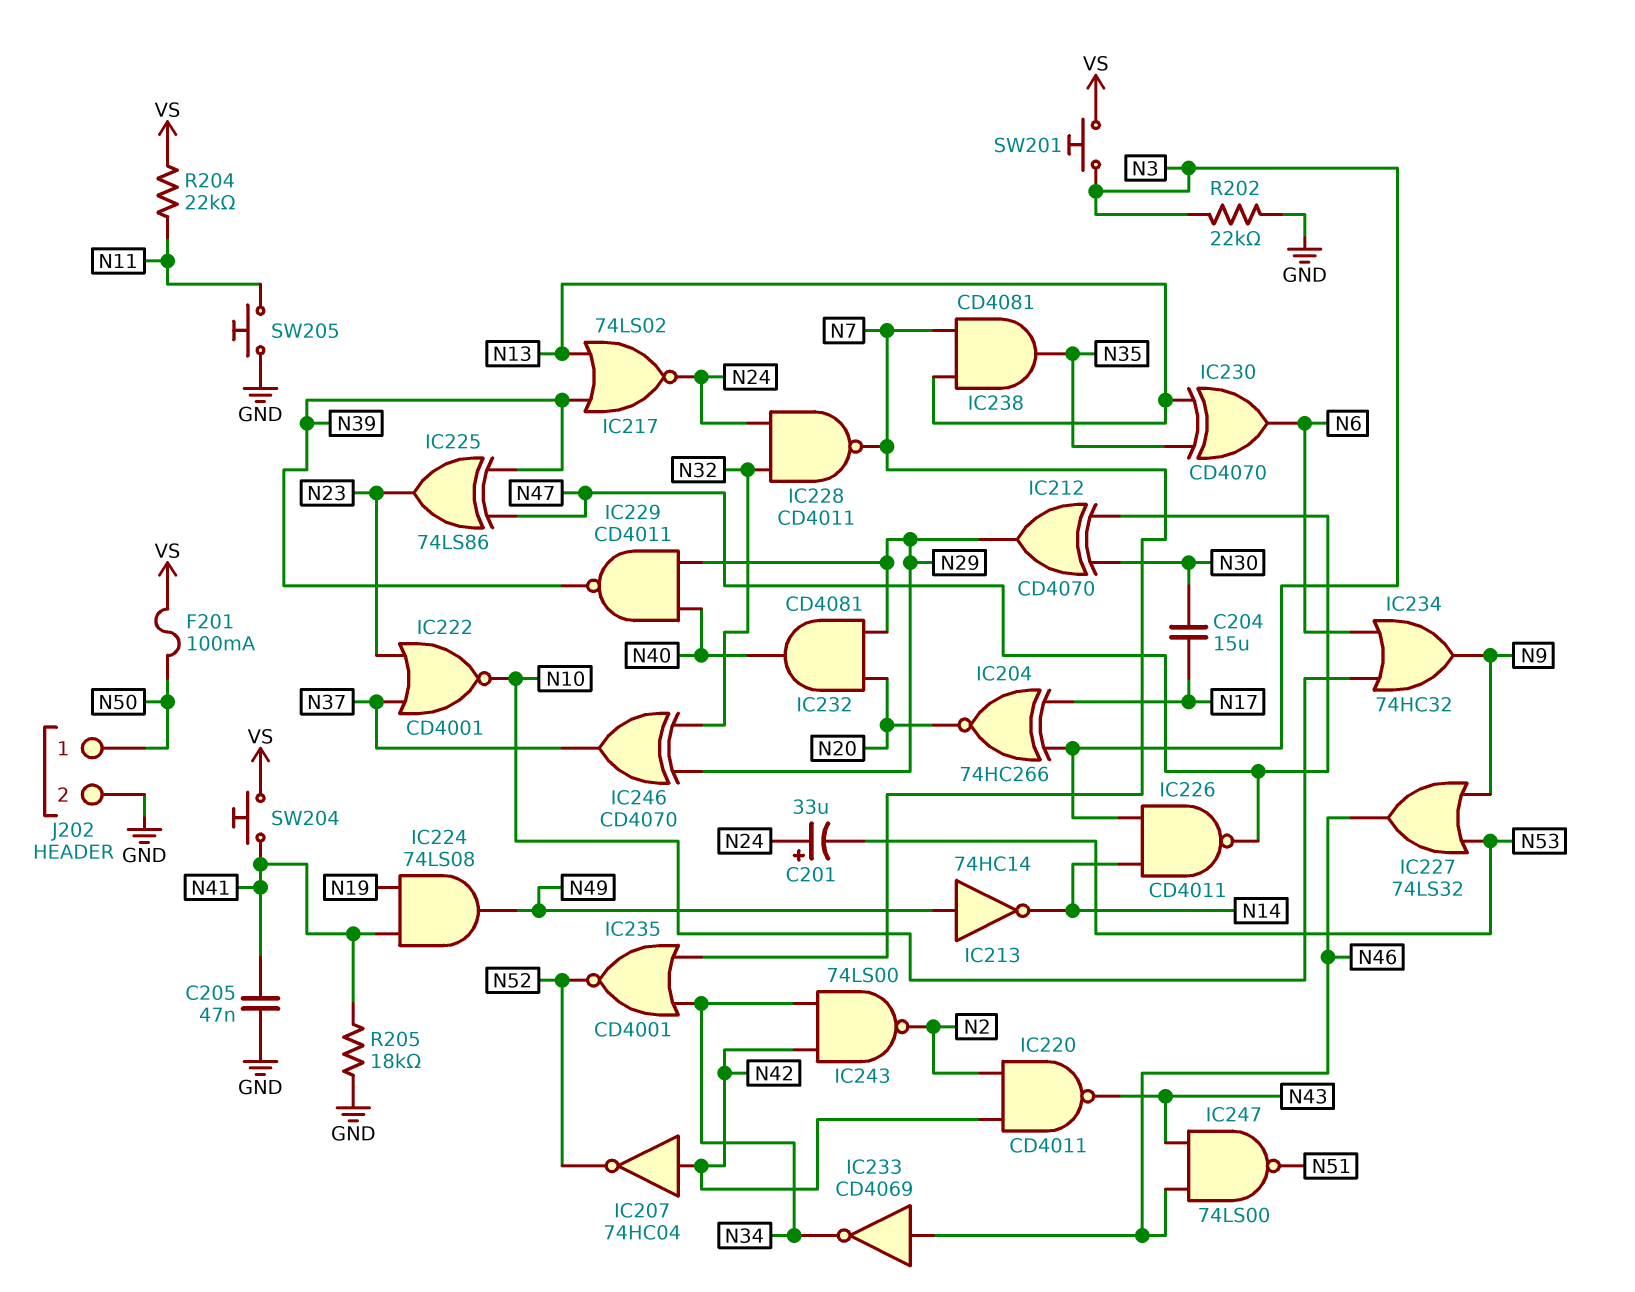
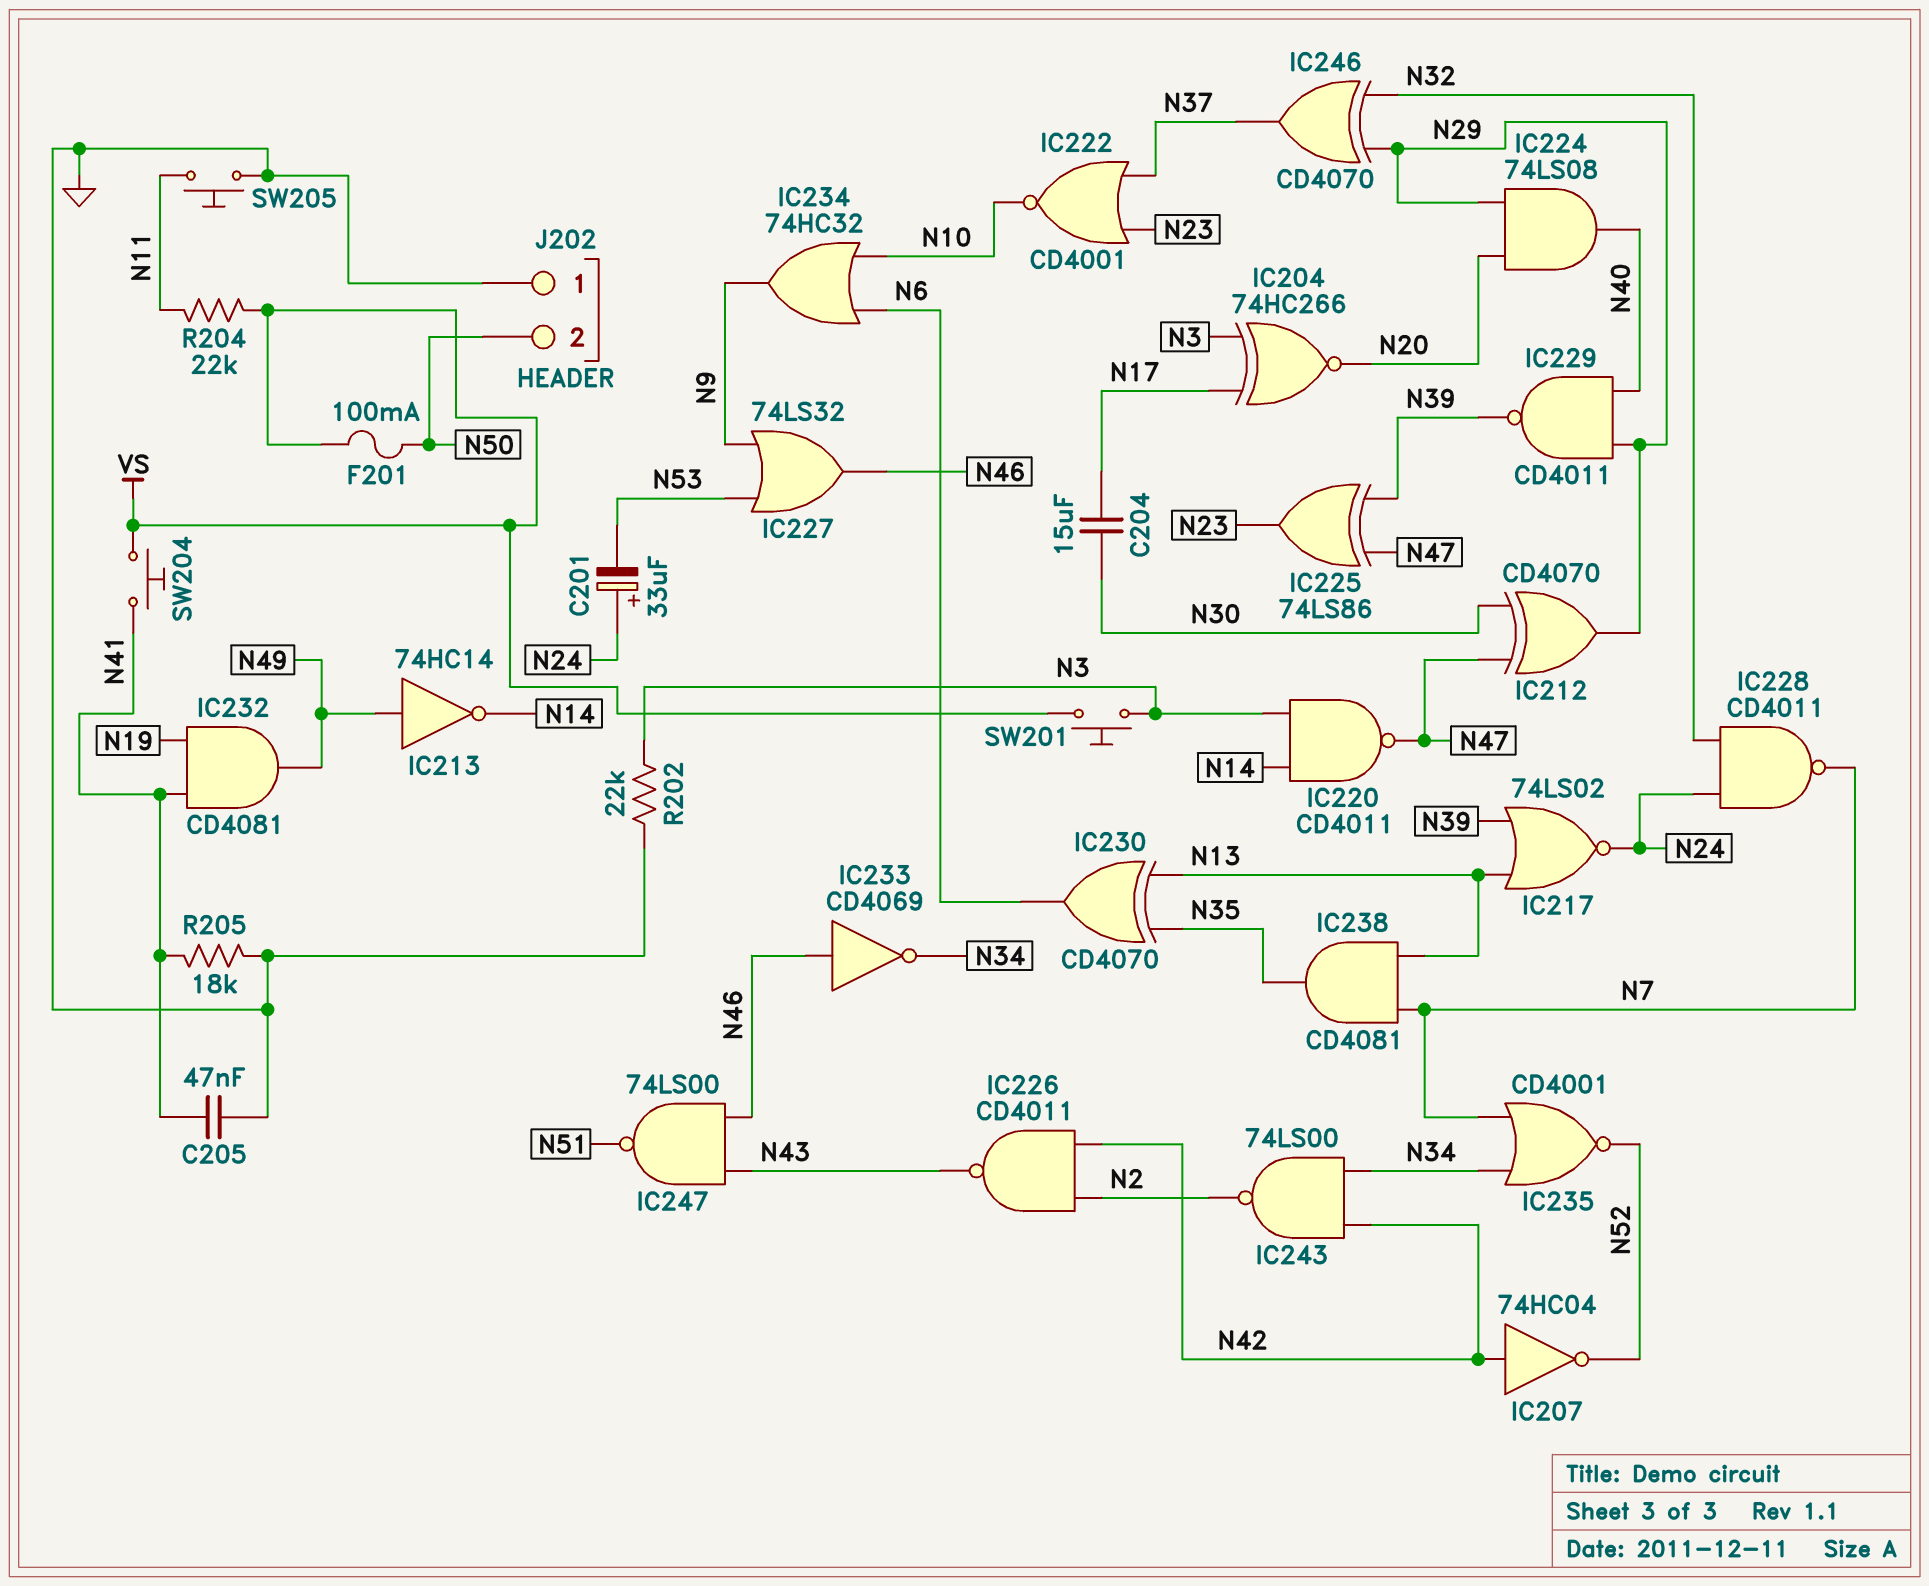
IC220: NAND CD4011 (in N2, in N42, out N43) -> NAND CD4011 (in N3, in N14, out N47)
IC224: AND 74LS08 (in N19, in N41, out N49) -> AND 74LS08 (in N20, in N29, out N40)
IC226: NAND CD4011 (in N3, in N14, out N47) -> NAND CD4011 (in N2, in N42, out N43)
IC232: AND CD4081 (in N20, in N29, out N40) -> AND CD4081 (in N19, in N41, out N49)
J202 pin 1: N50 -> GND
J202 pin 2: GND -> N50

